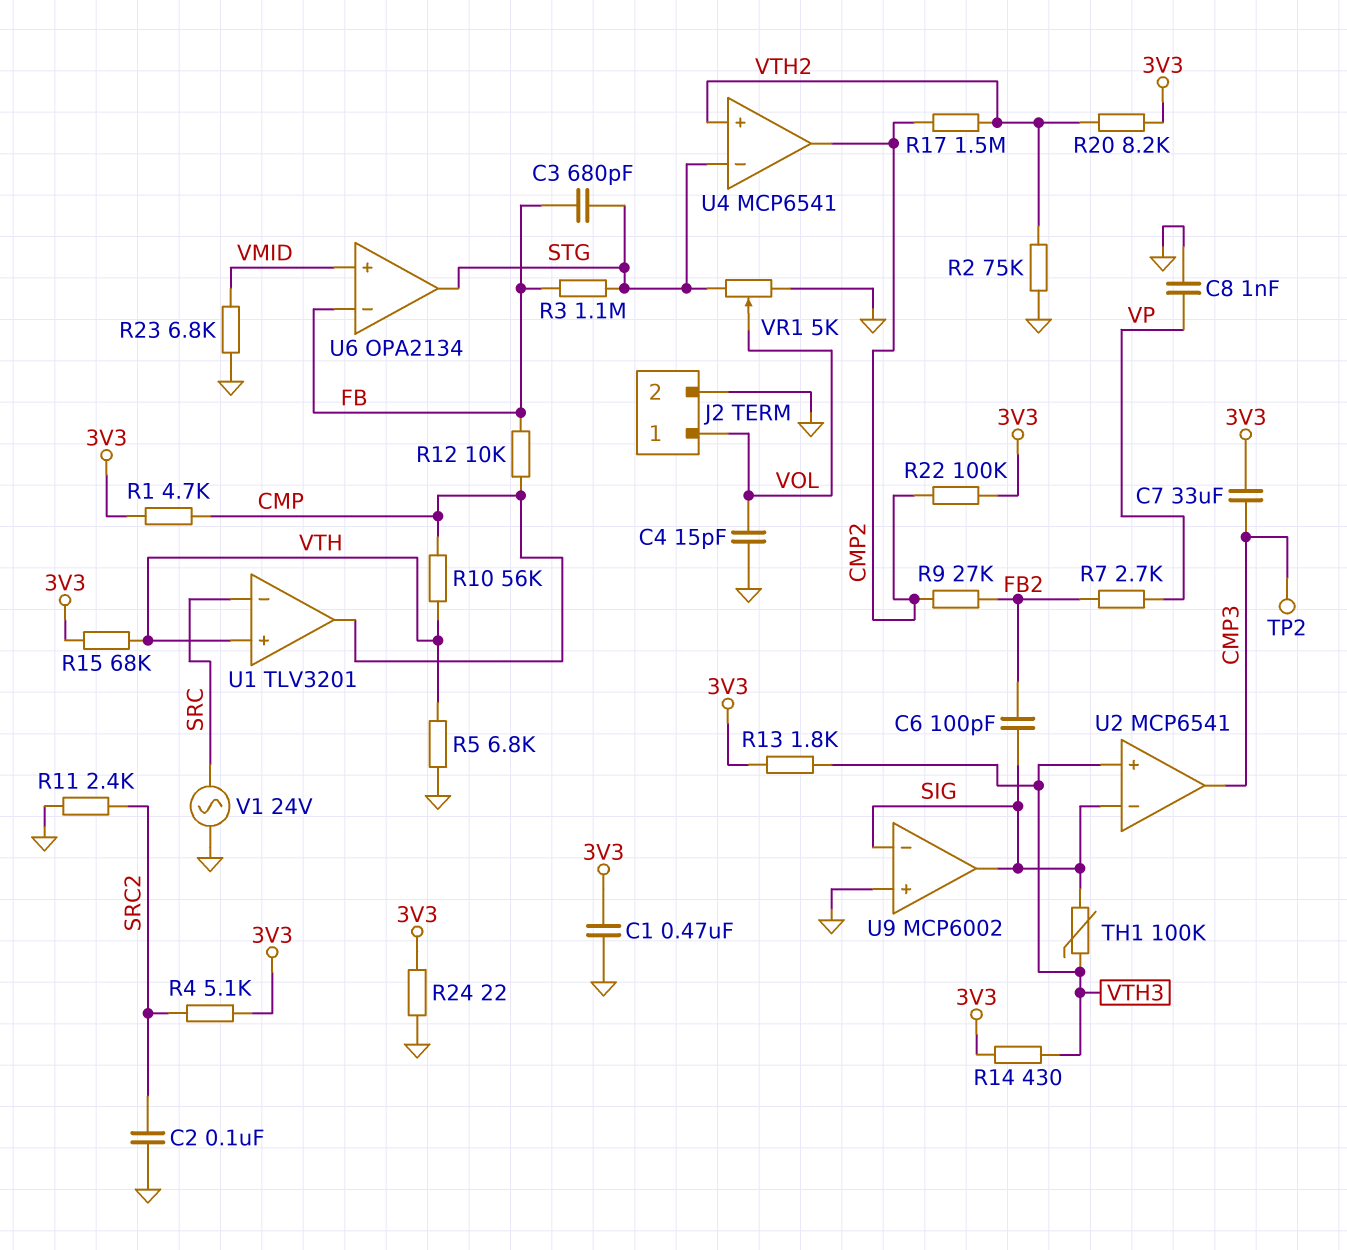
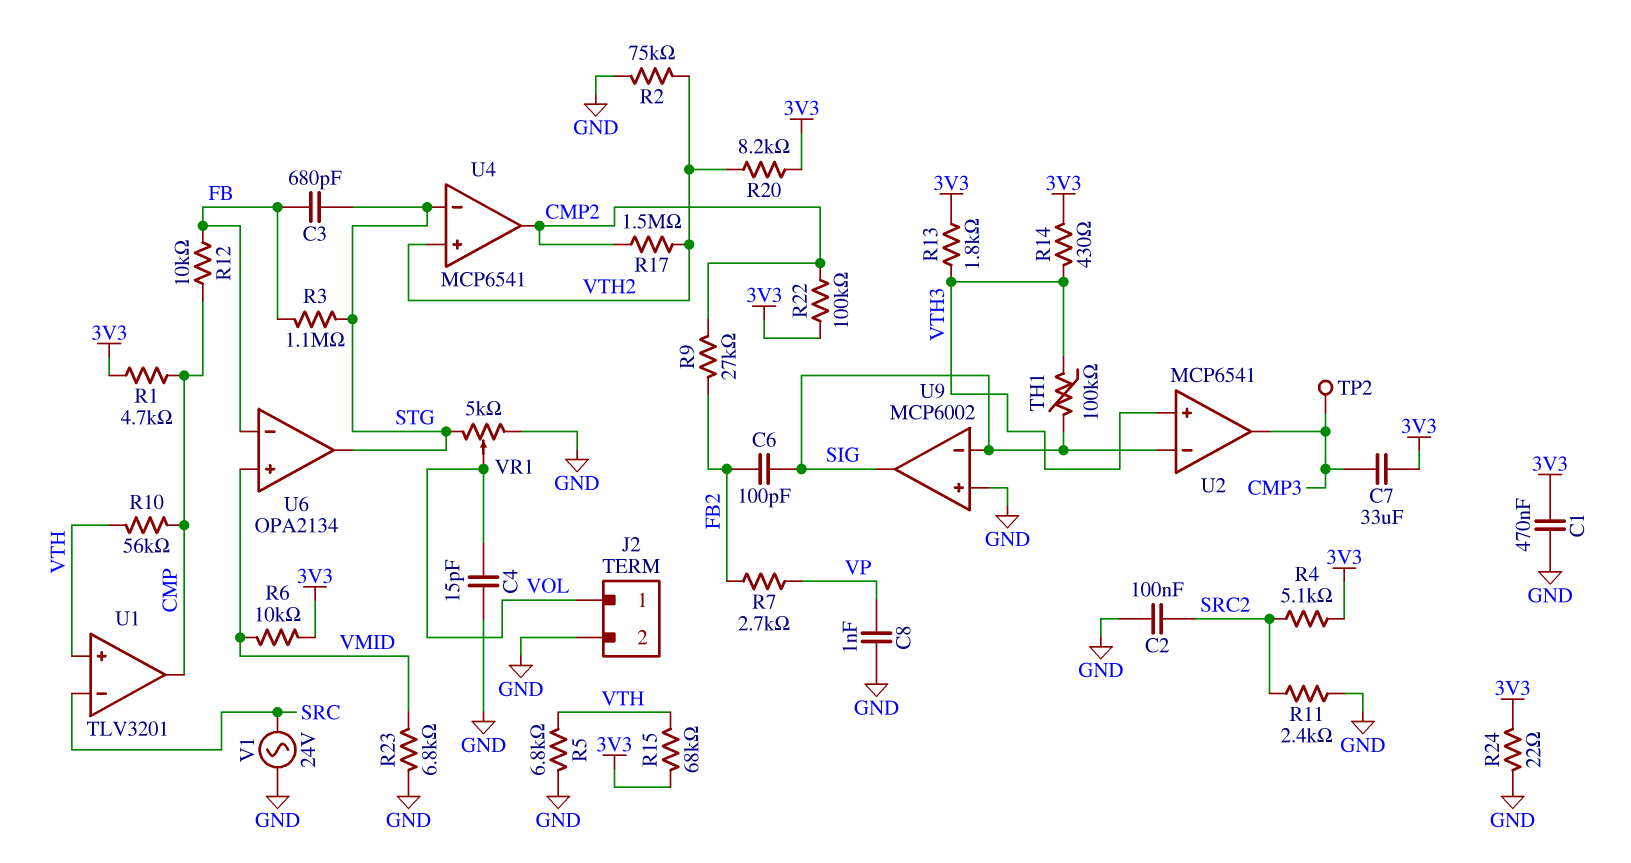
R6: none -> 10k (3V3, VMID)

